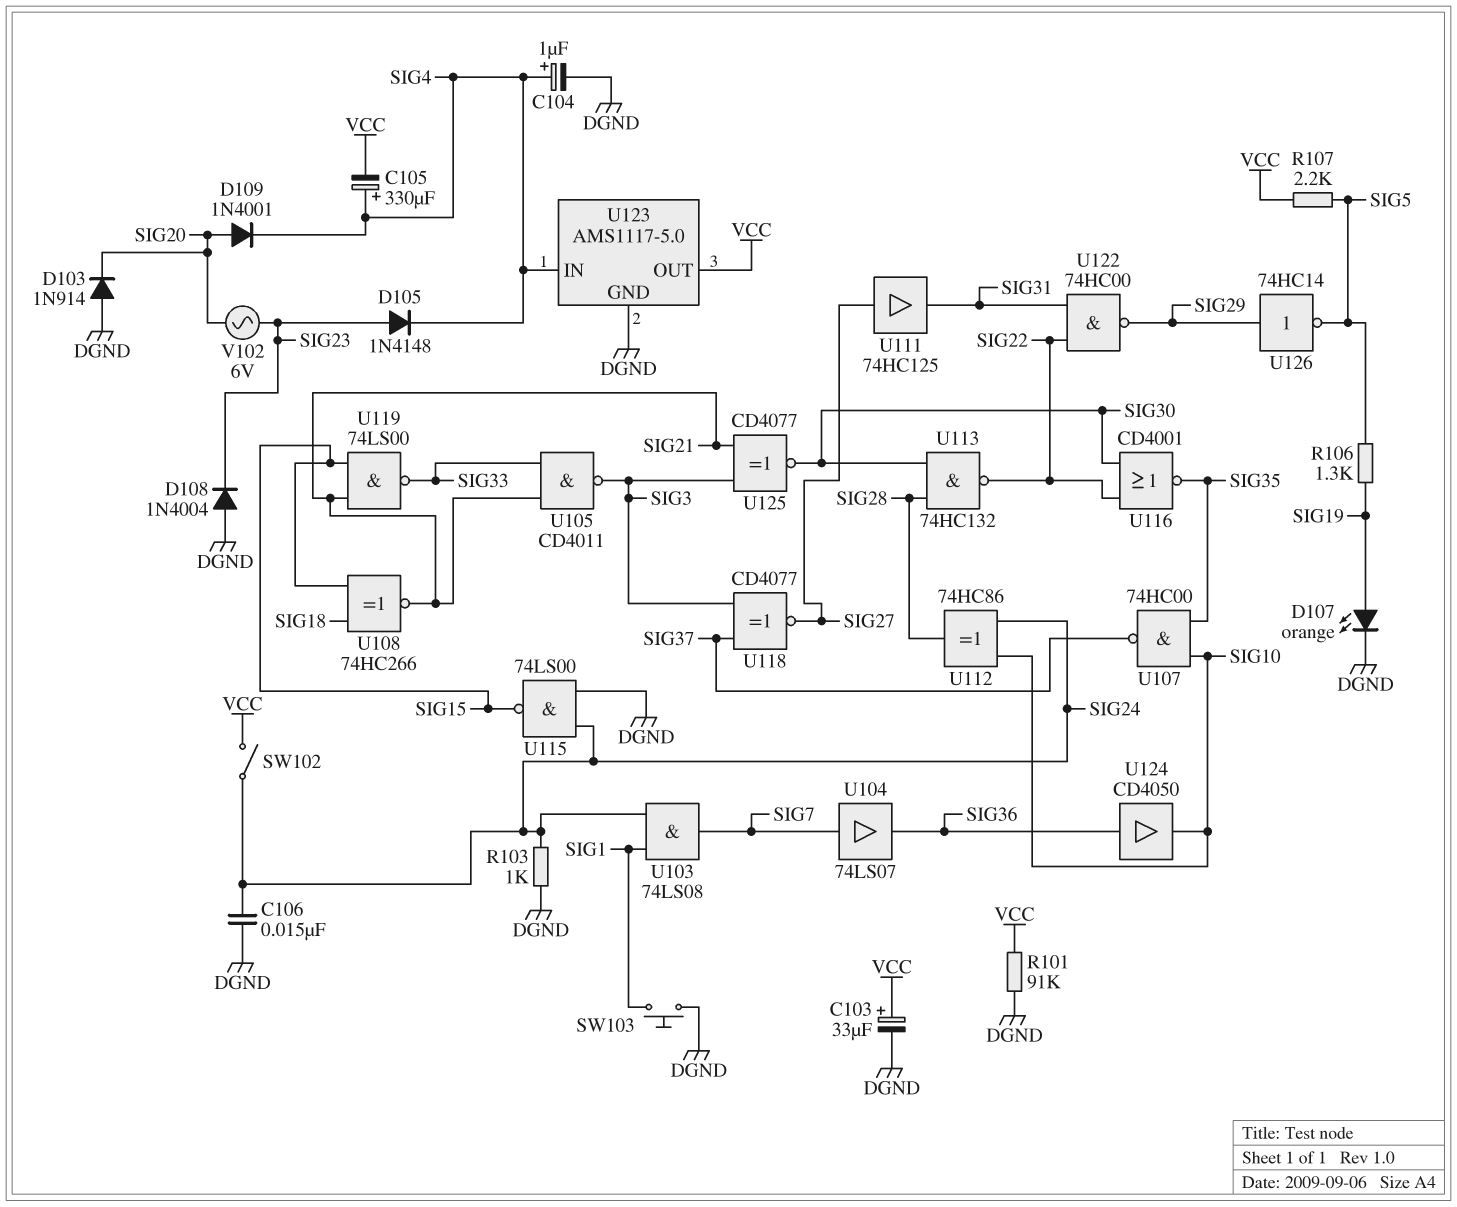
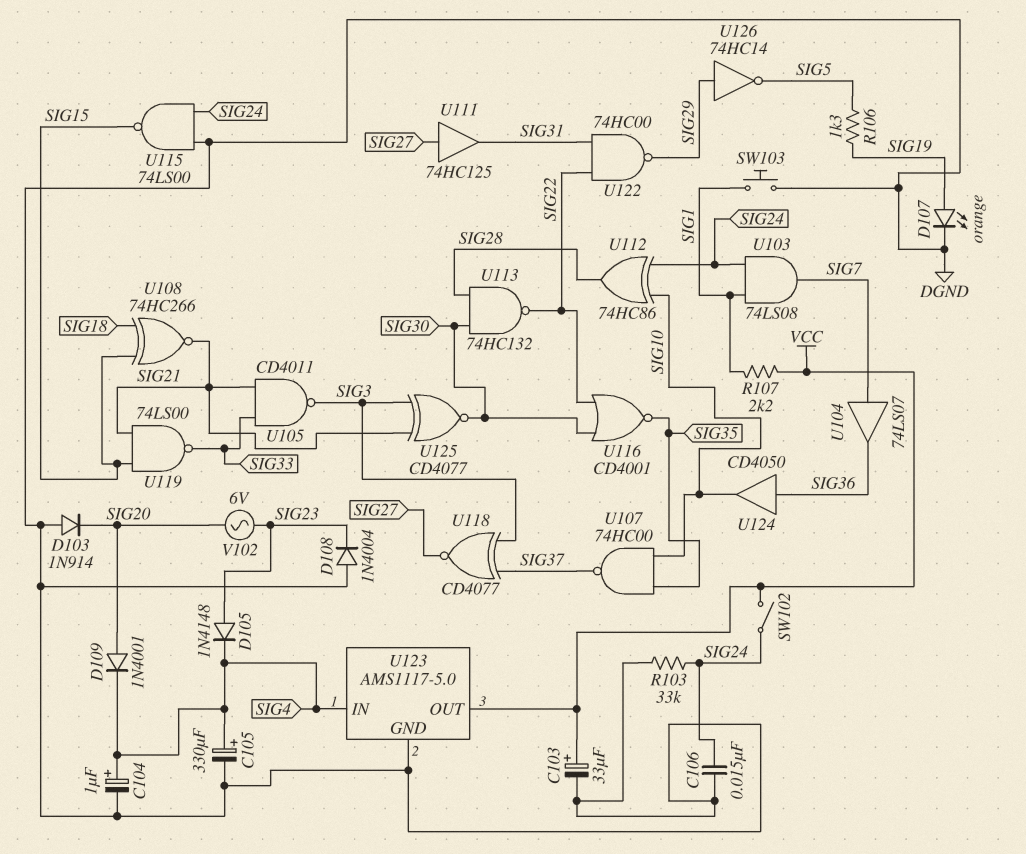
C105: 330uF (plus SIG4, minus VCC) -> 330uF (plus SIG4, minus DGND)
R101: 91k (DGND, VCC) -> none
R103: 1k (DGND, SIG24) -> 33k (DGND, SIG24)
R107: 2.2k (SIG5, VCC) -> 2.2k (SIG1, VCC)

